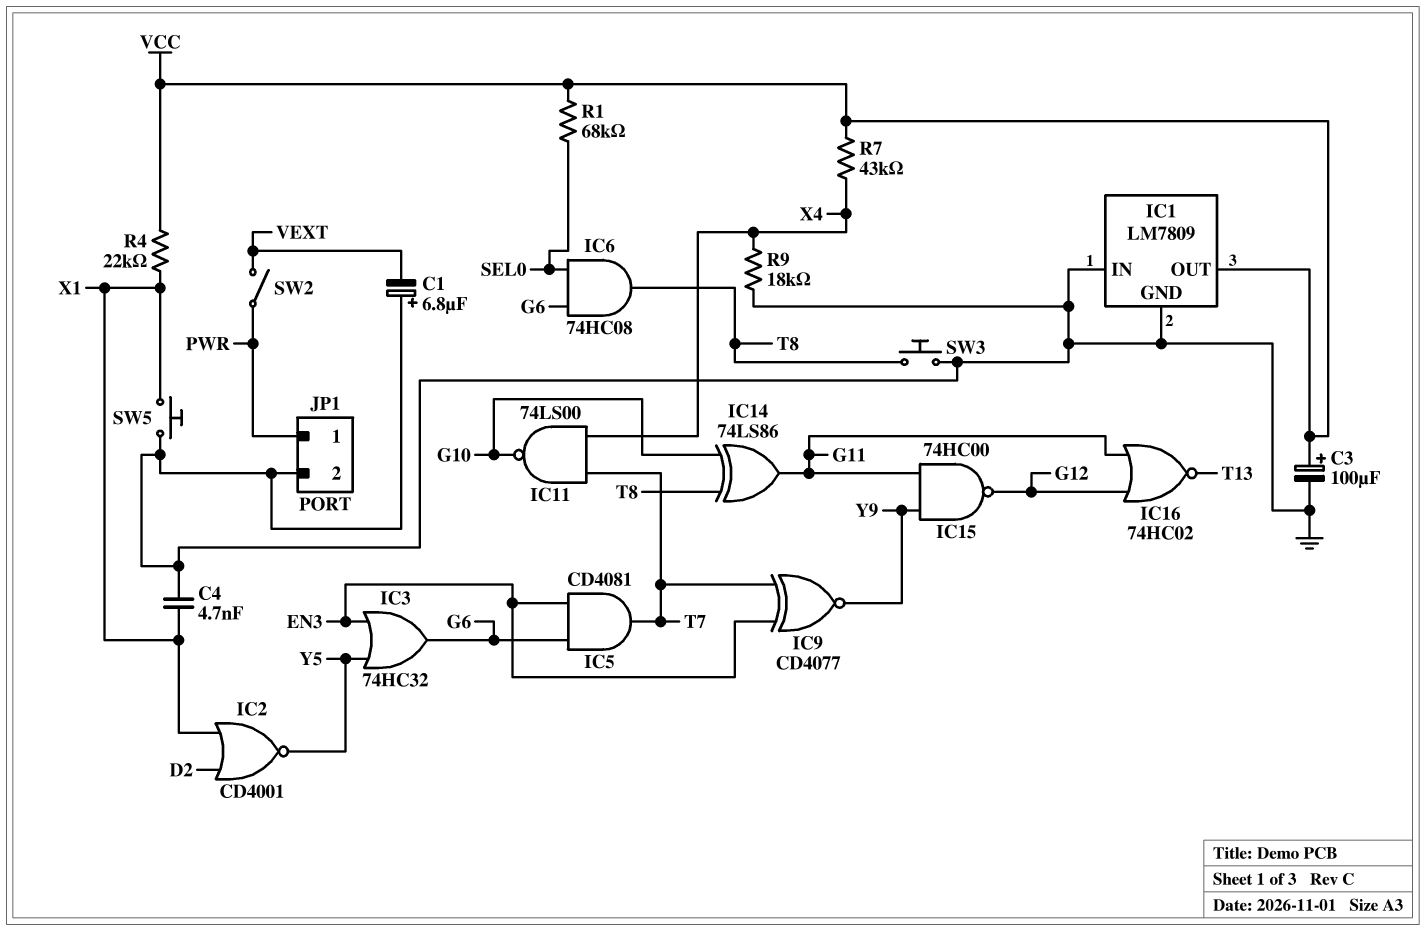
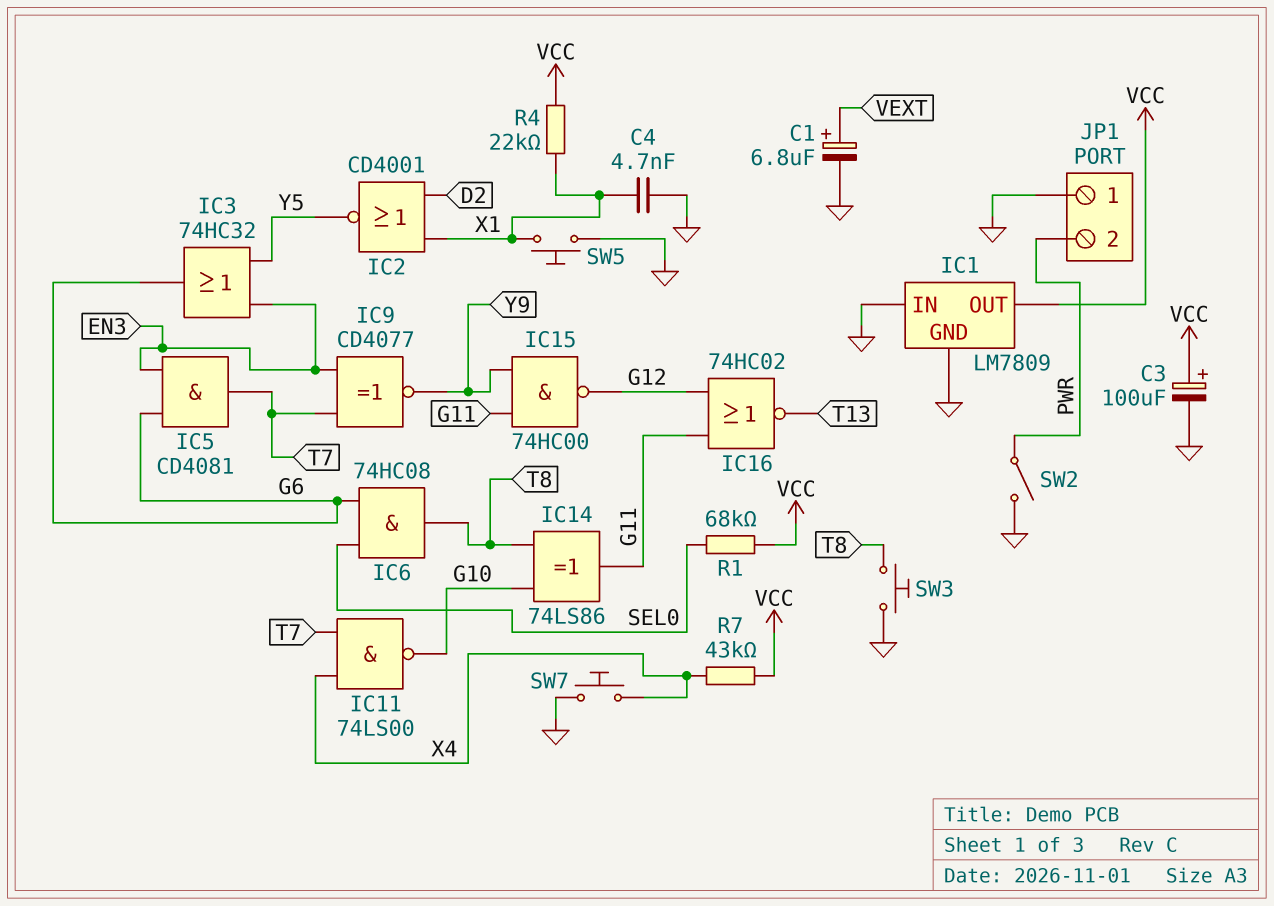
C1: 6.8uF (plus GND, minus VEXT) -> 6.8uF (plus VEXT, minus GND)
JP1 pin 1: PWR -> GND
JP1 pin 2: GND -> PWR
R9: 18k (GND, X4) -> none
SW2: switch (PWR, VEXT) -> switch (GND, PWR)
SW7: none -> button (GND, X4)

